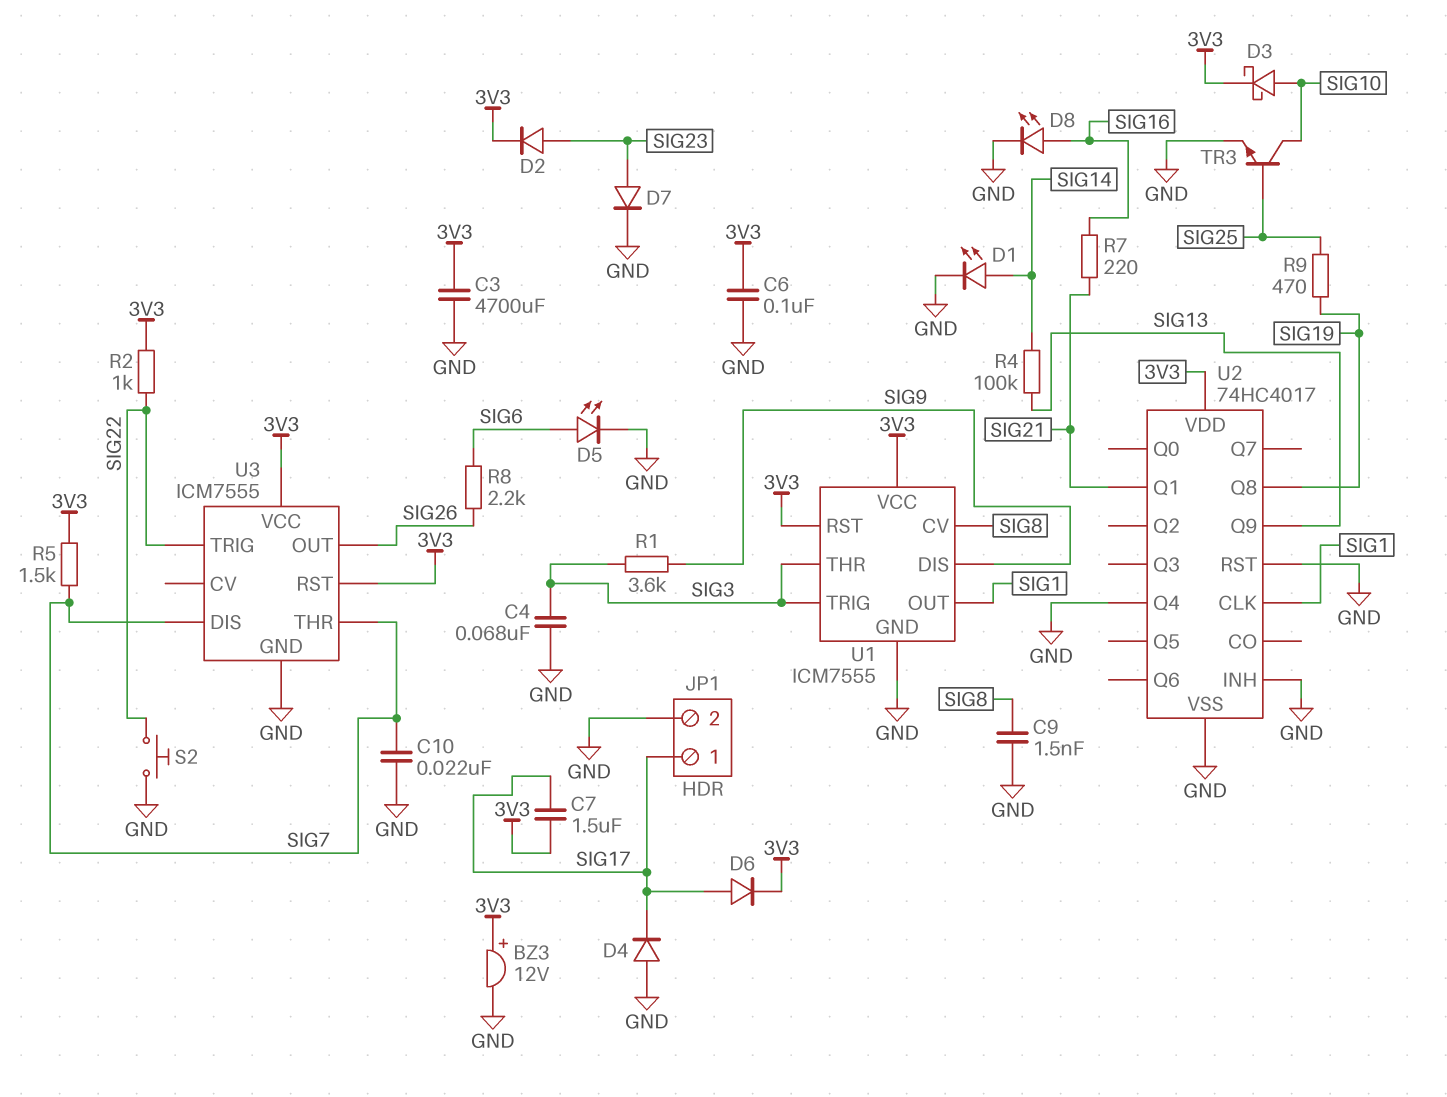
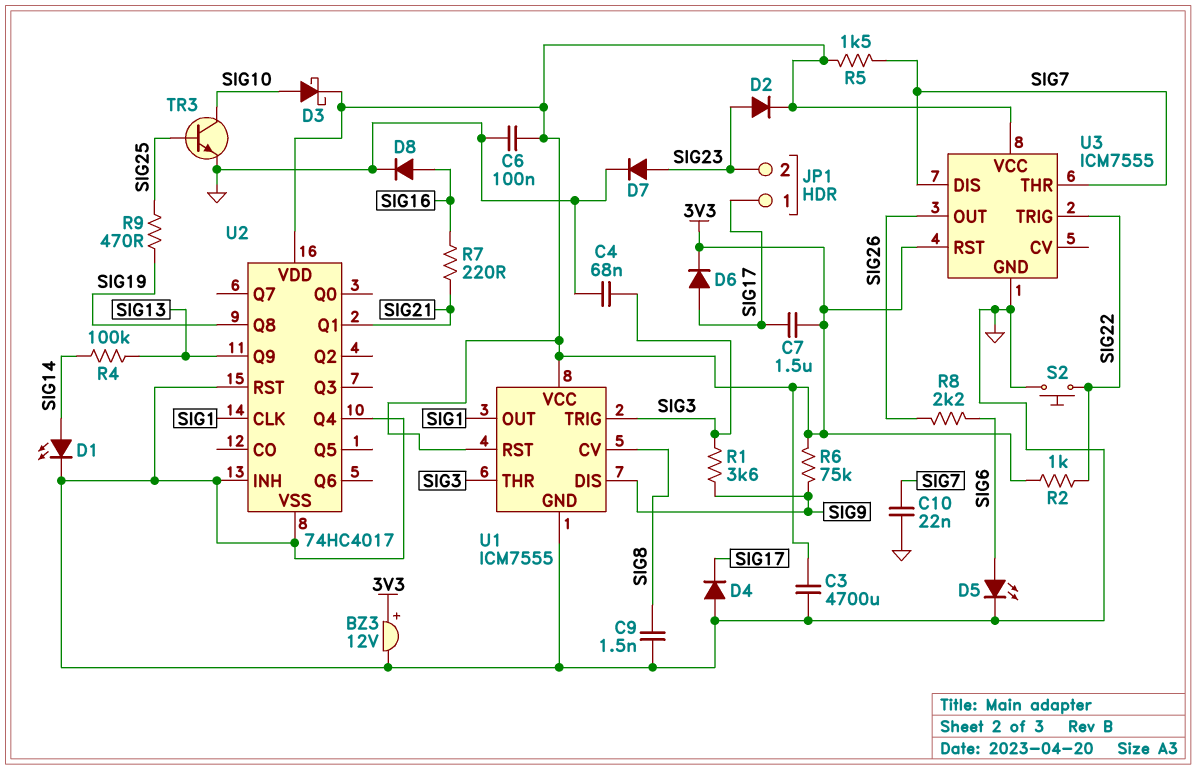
D8: LED (A SIG16, K GND) -> diode (A SIG16, K GND)
JP1 pin 2: GND -> SIG23
R6: none -> 75k (3V3, SIG9)

